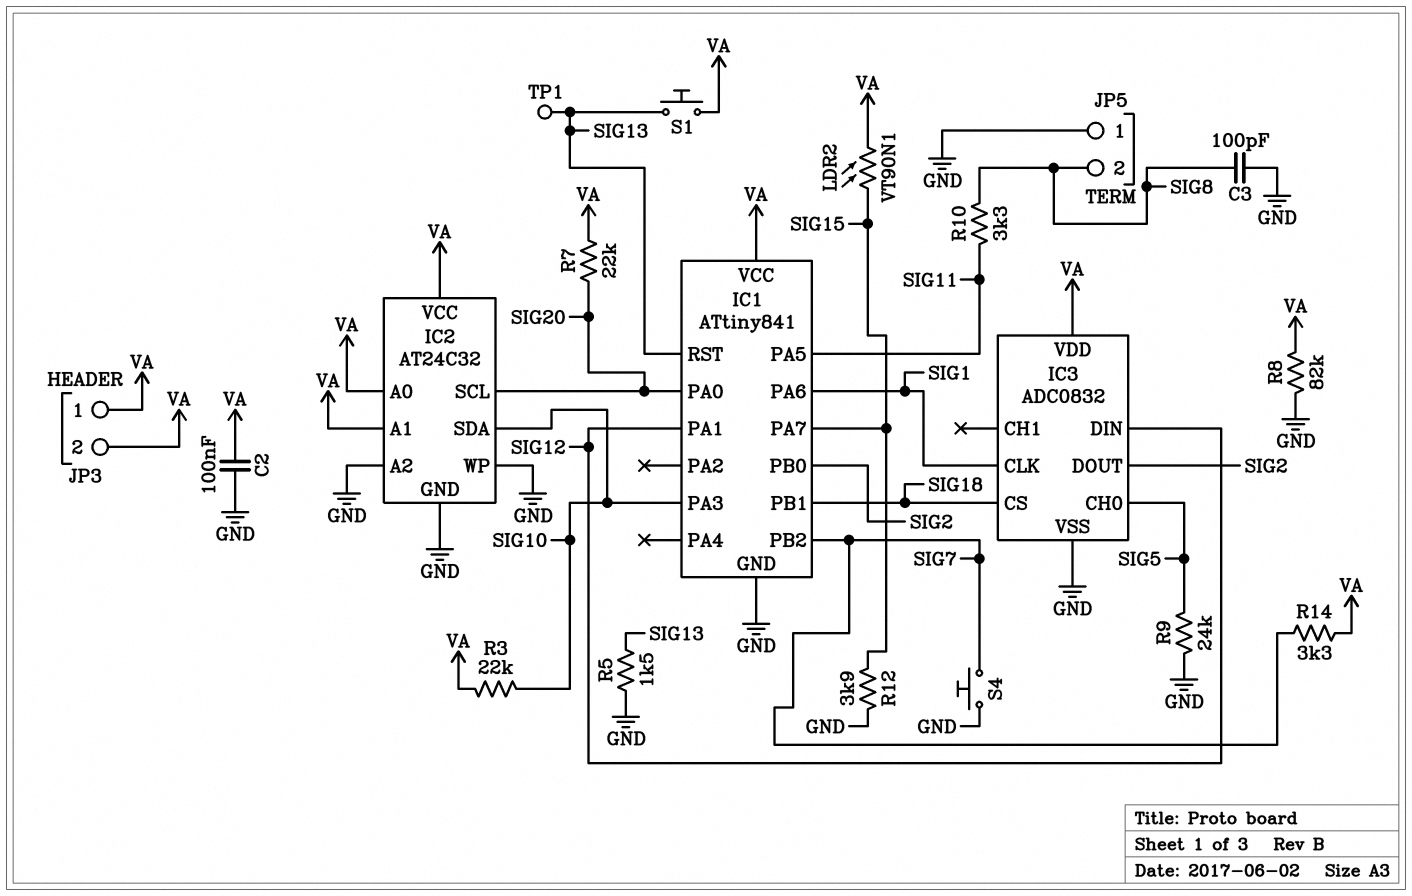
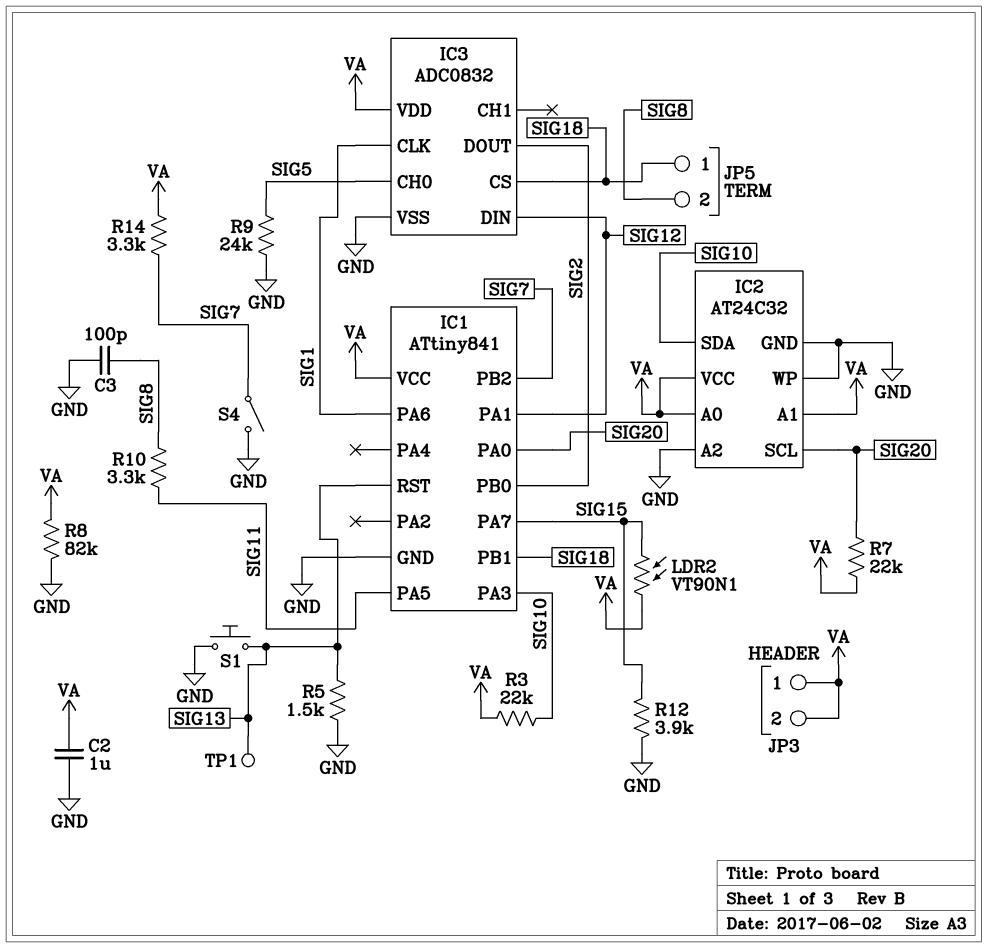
C2: 100nF (GND, VA) -> 1uF (GND, VA)
JP5 pin 1: GND -> SIG18
S1: button (SIG13, VA) -> button (GND, SIG13)
S4: button (GND, SIG7) -> switch (GND, SIG7)

